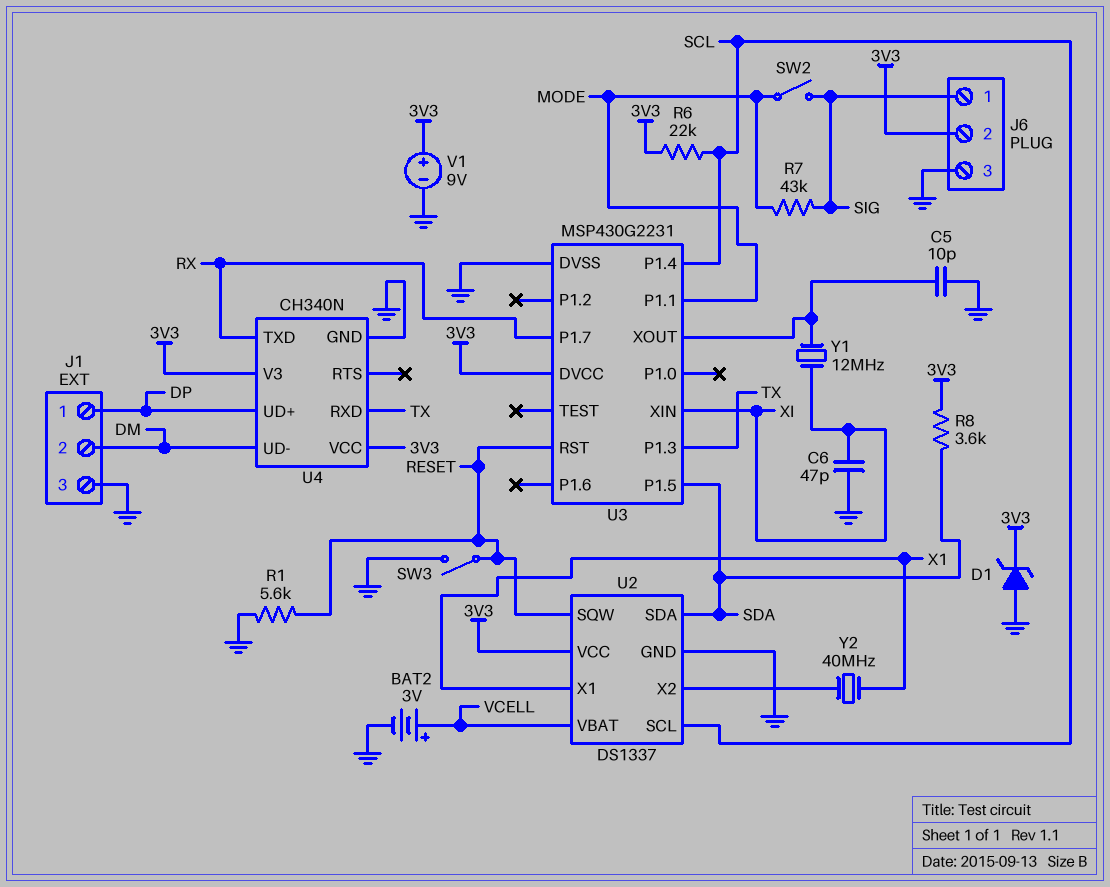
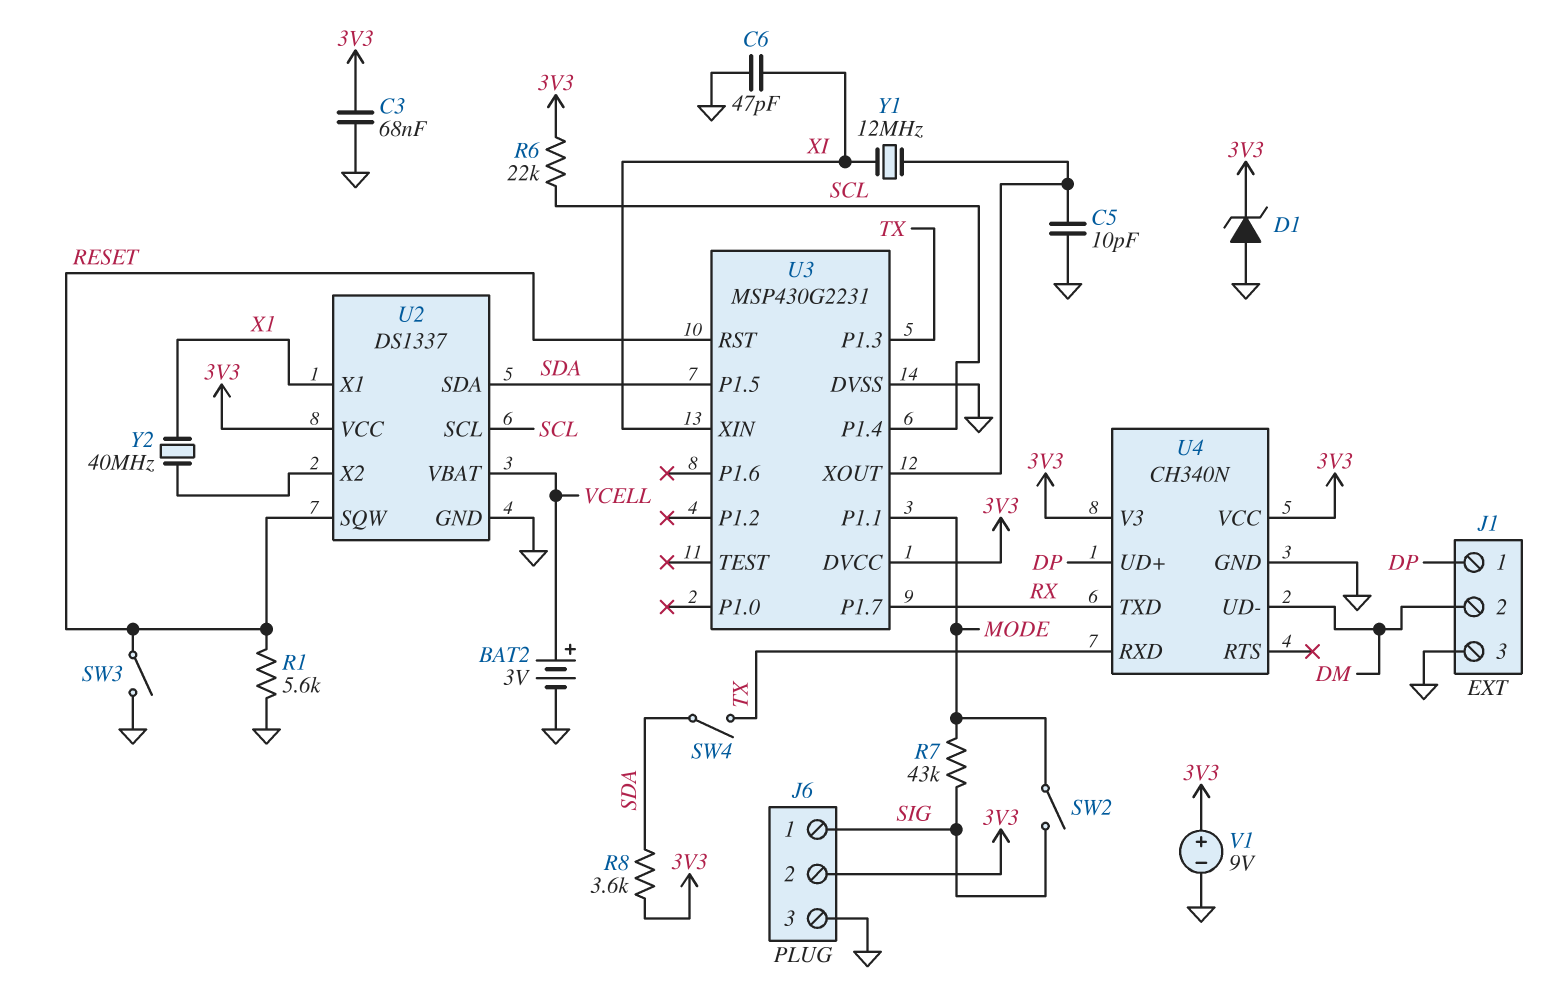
C3: none -> 68nF (3V3, GND)
SW4: none -> switch (SDA, TX)

